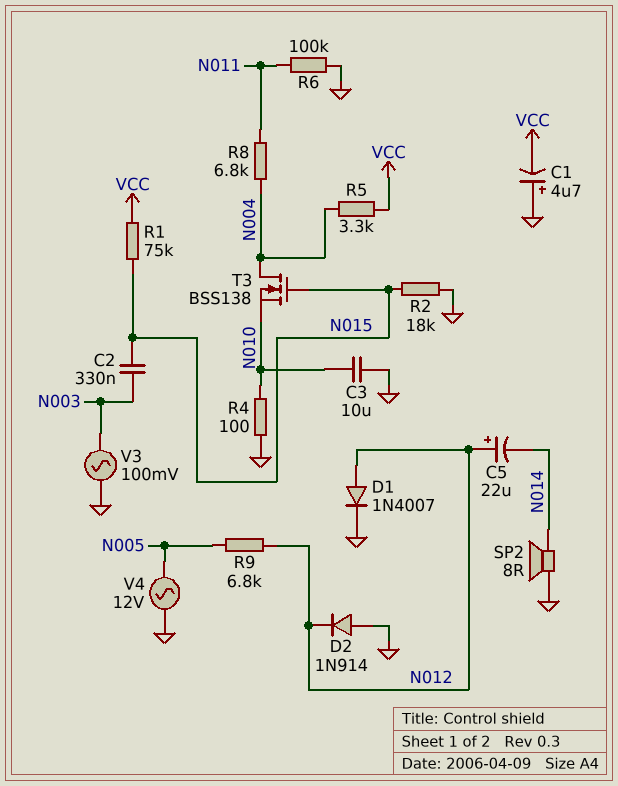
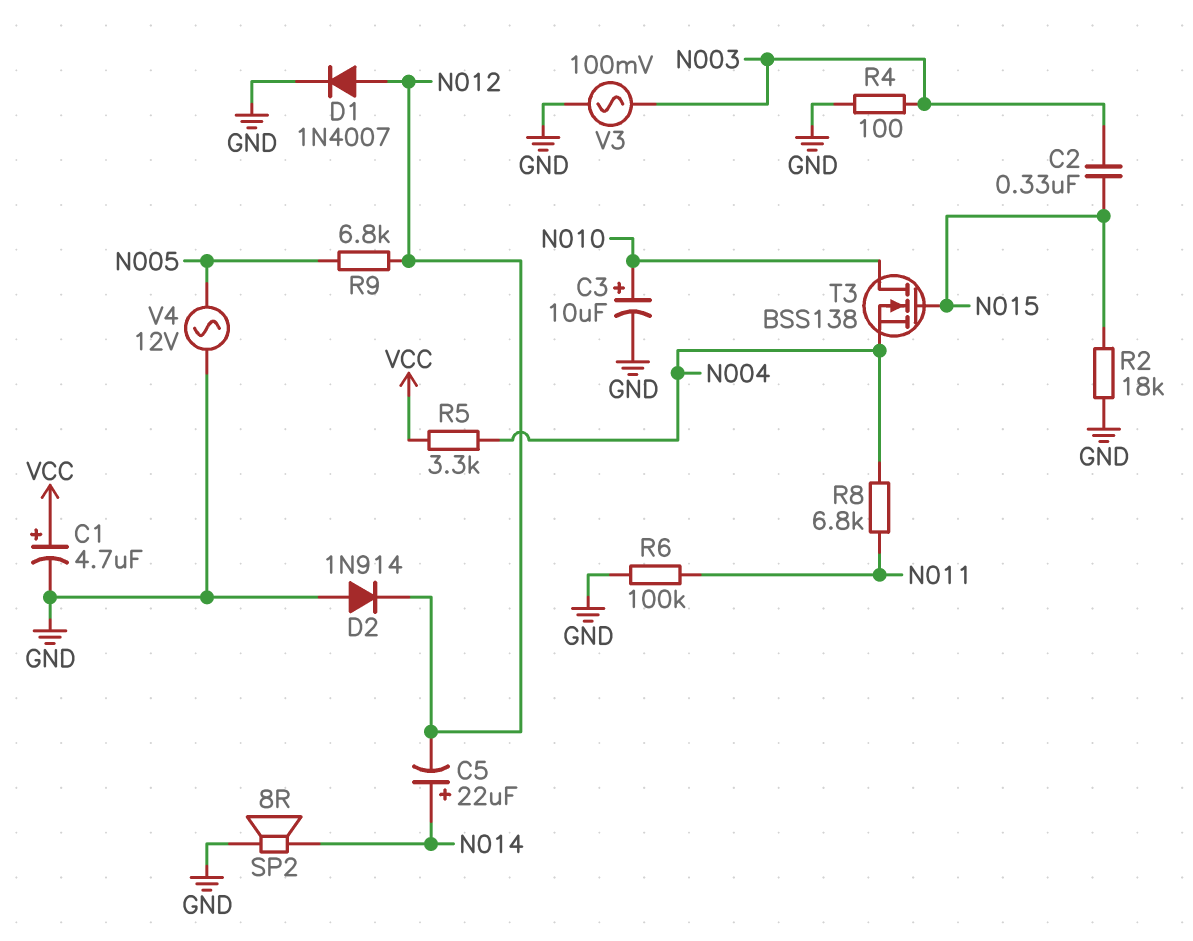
C1: 4.7uF (plus GND, minus VCC) -> 4.7uF (plus VCC, minus GND)
C3: 10uF (GND, N010) -> 10uF (plus N010, minus GND)
C5: 22uF (plus N012, minus N014) -> 22uF (plus N014, minus N012)
R1: 75k (N015, VCC) -> none
R4: 100 (GND, N010) -> 100 (GND, N003)
T3: NMOS BSS138 (G N015, D N004, S N010) -> NMOS BSS138 (G N015, D N010, S N004)

